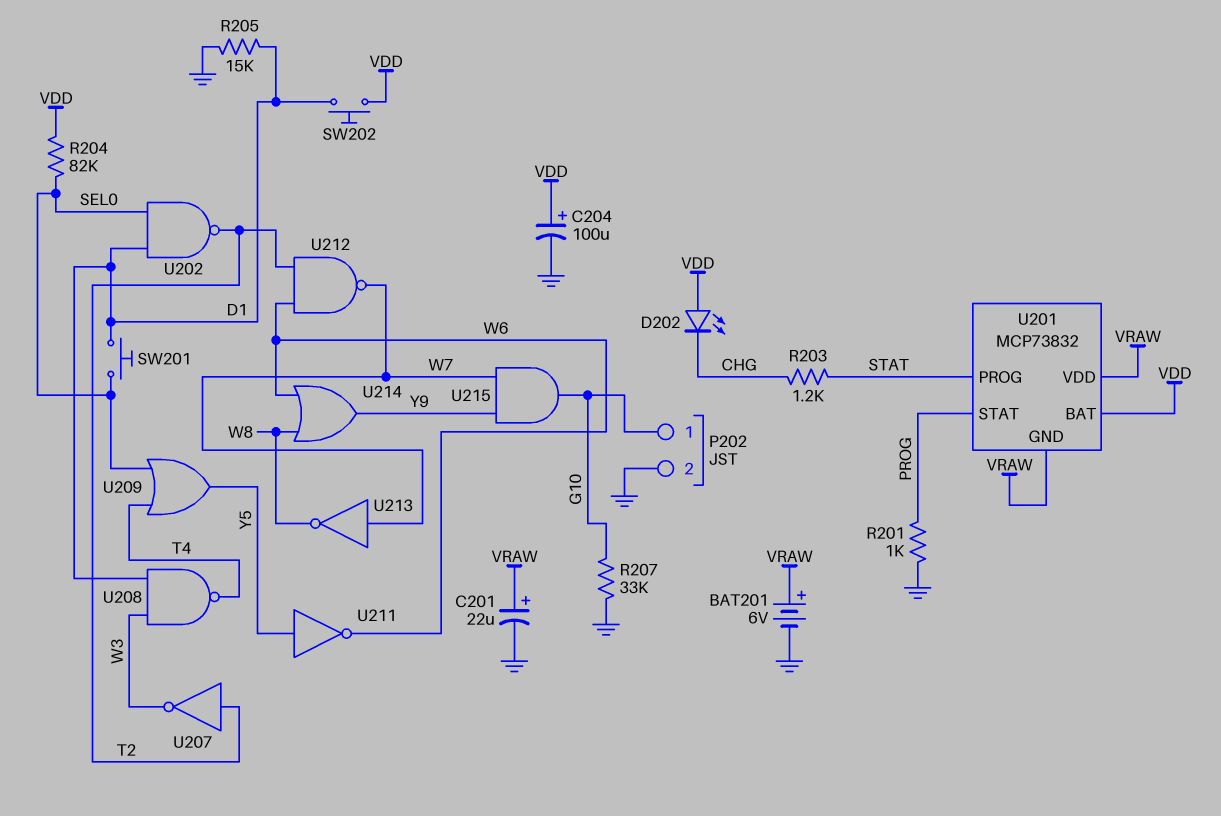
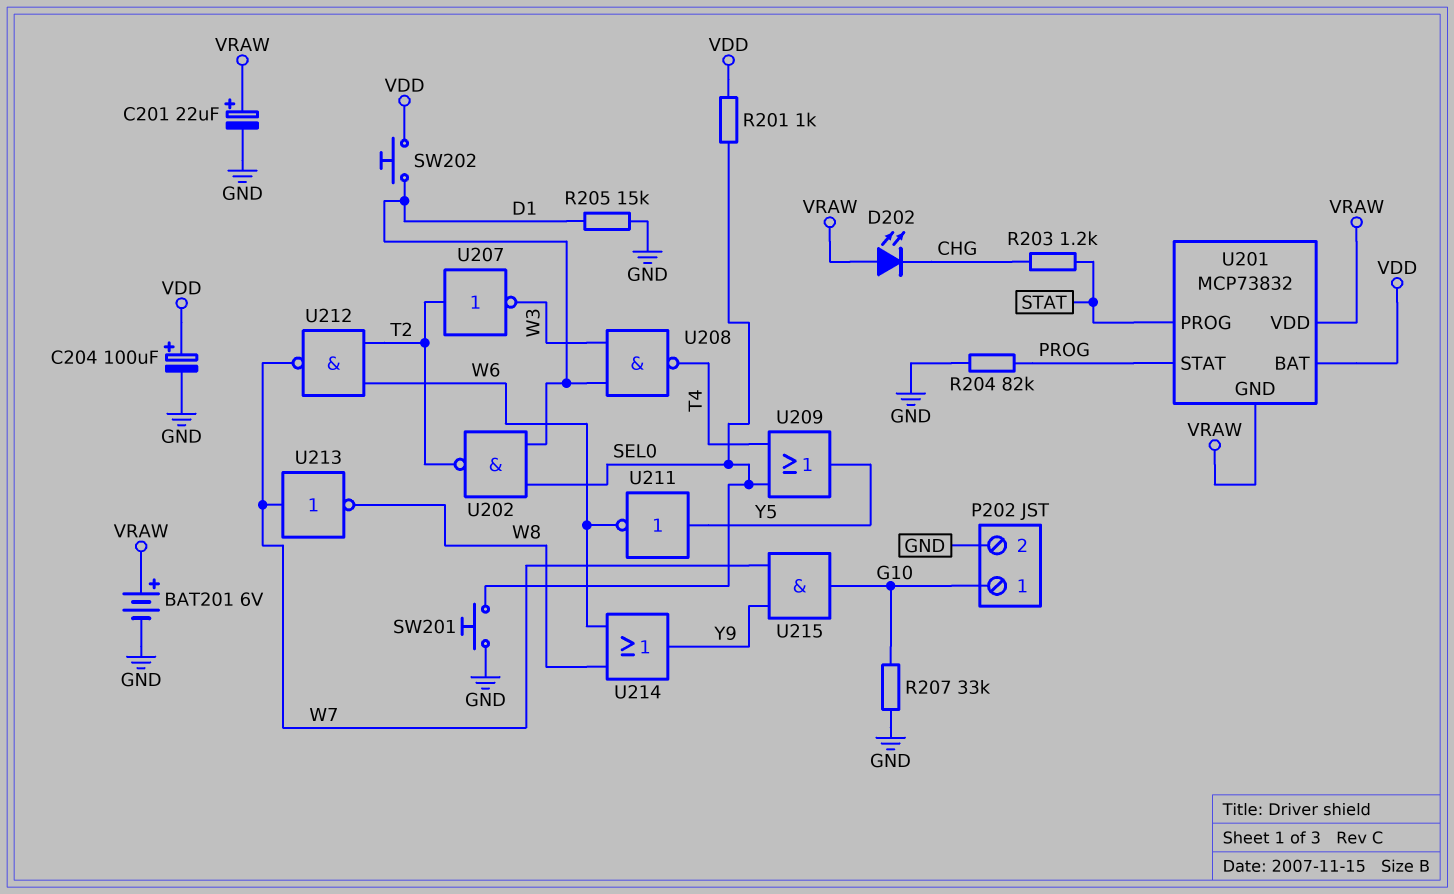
D202: LED (A VDD, K CHG) -> LED (A VRAW, K CHG)
R201: 1k (GND, PROG) -> 1k (SEL0, VDD)
R204: 82k (SEL0, VDD) -> 82k (GND, PROG)
SW201: button (D1, SEL0) -> button (GND, SEL0)

